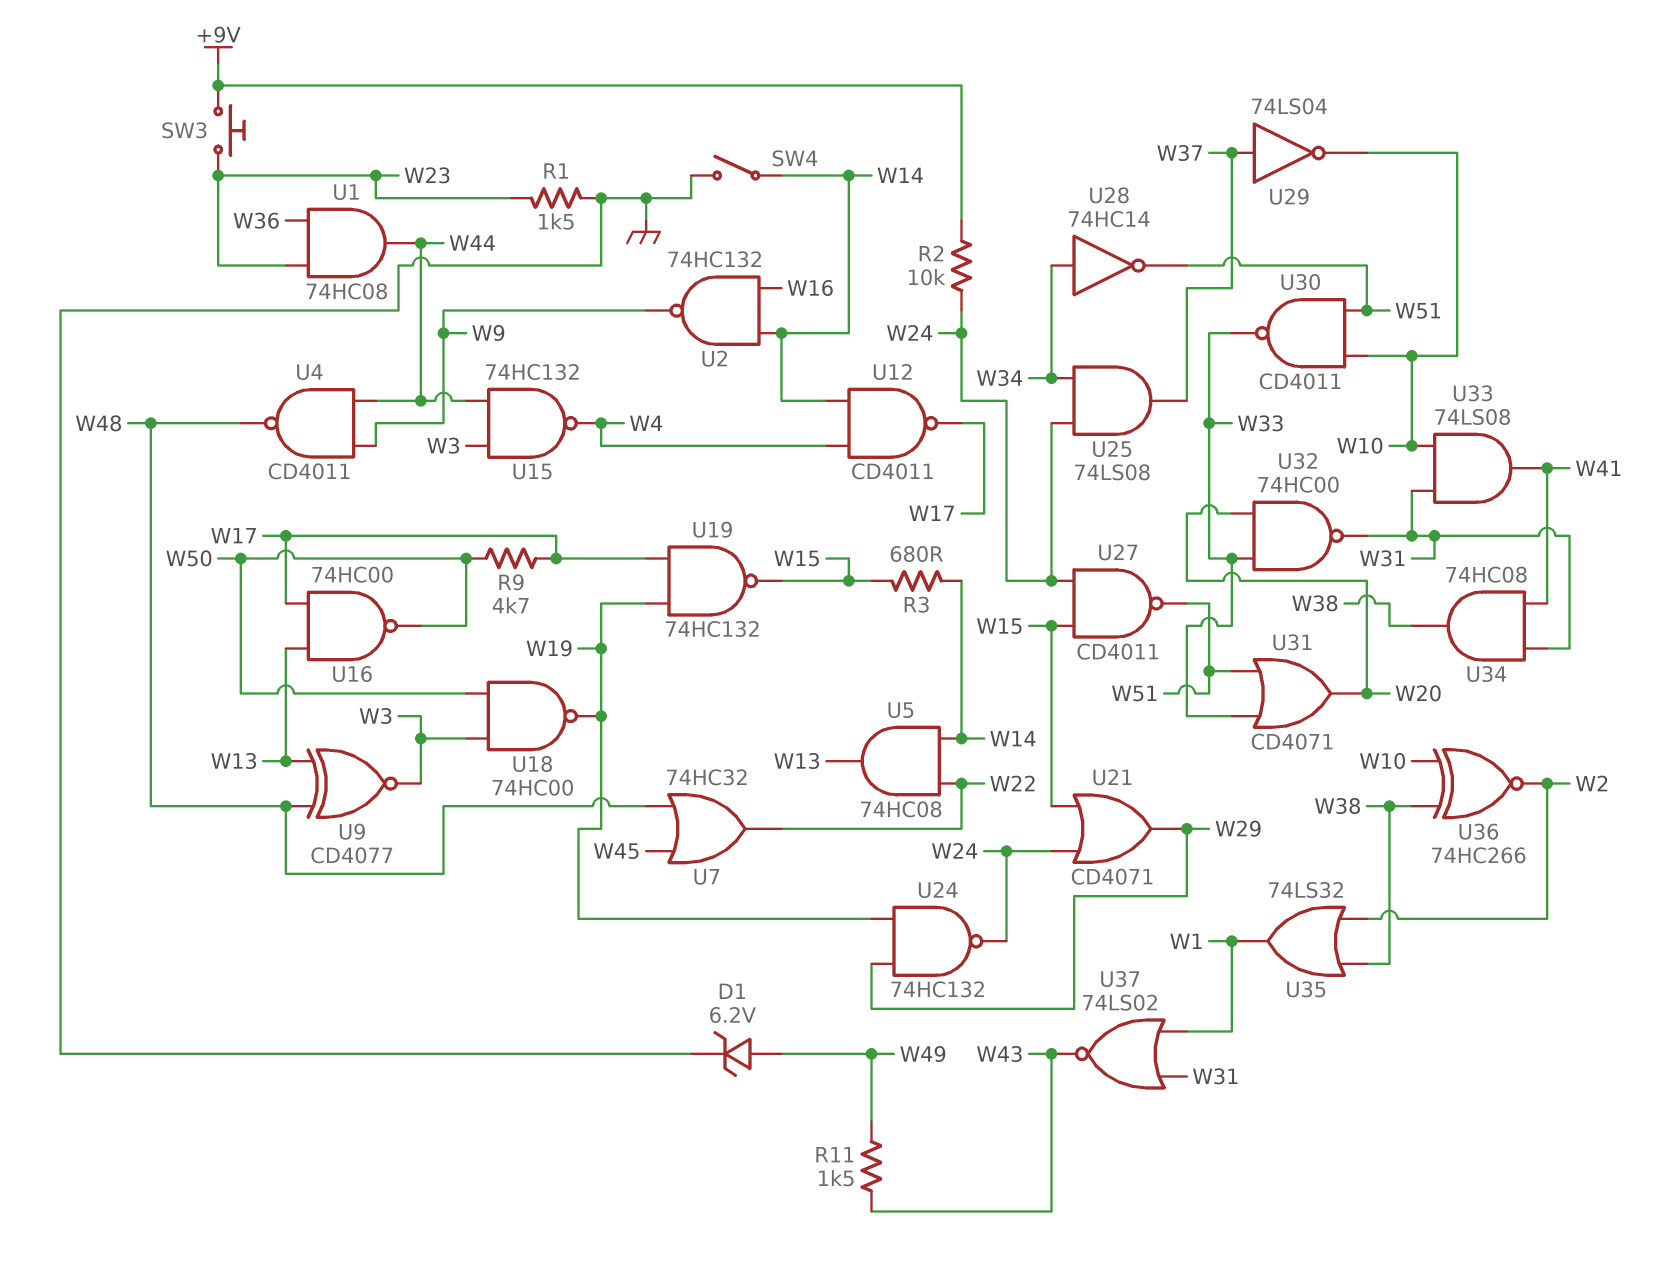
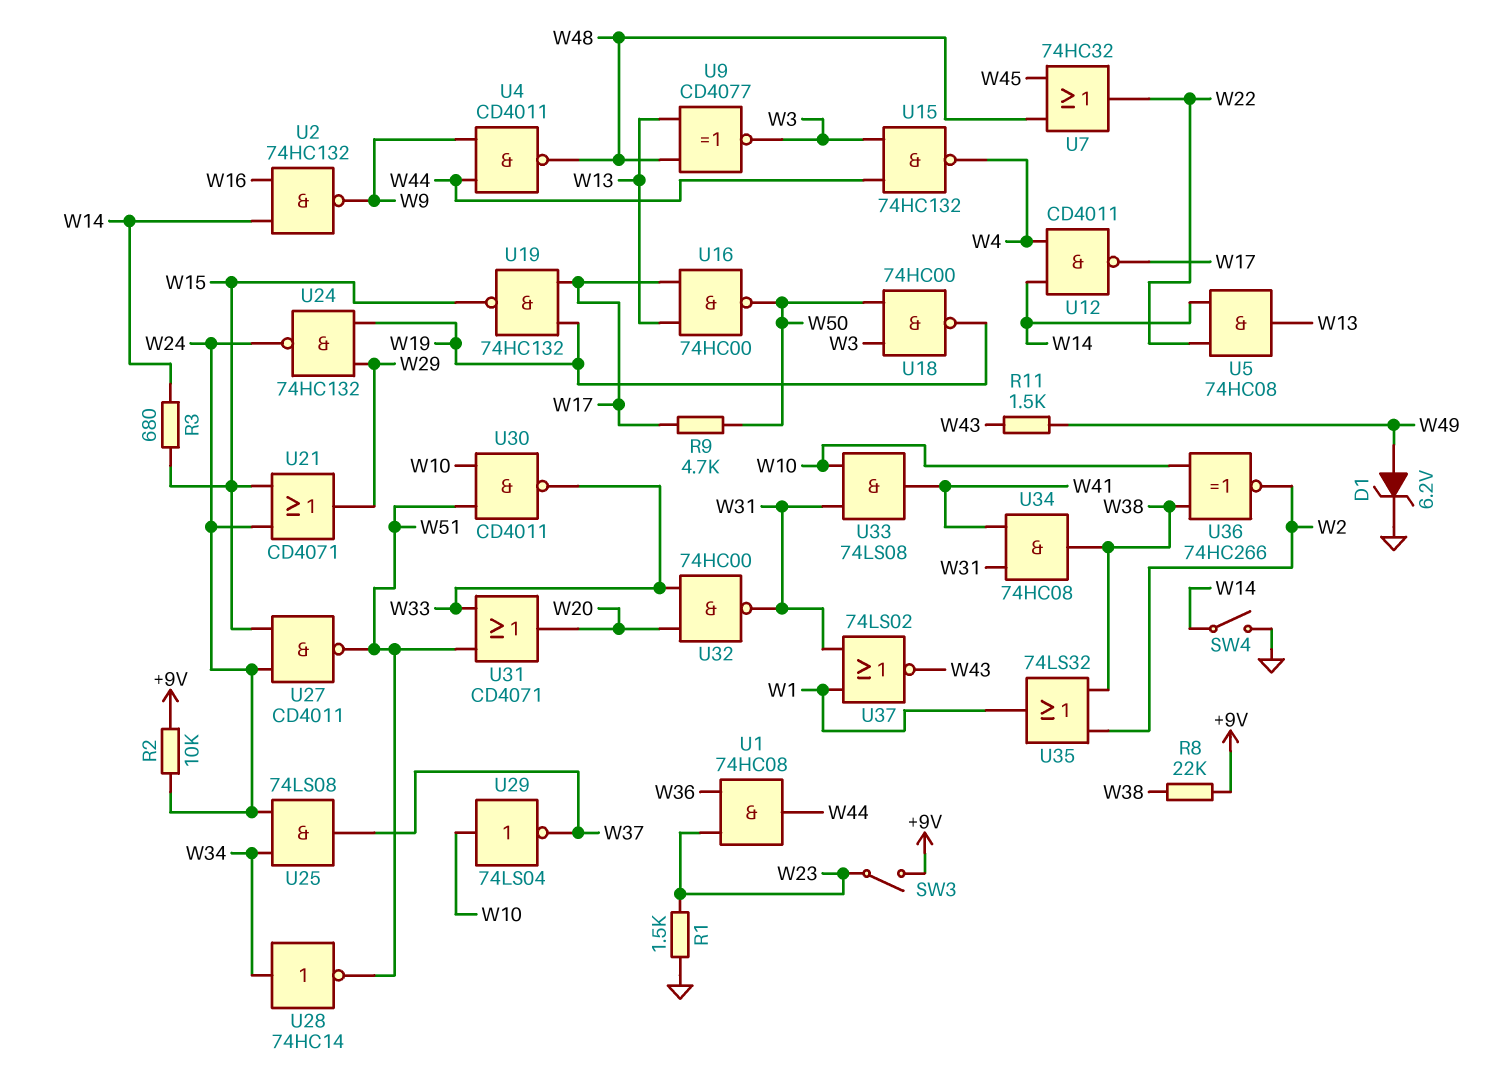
R8: none -> 22k (+9V, W38)
SW3: button (+9V, W23) -> switch (+9V, W23)
U29: NOT 74LS04 (in W37, out W10) -> NOT 74LS04 (in W10, out W37)

